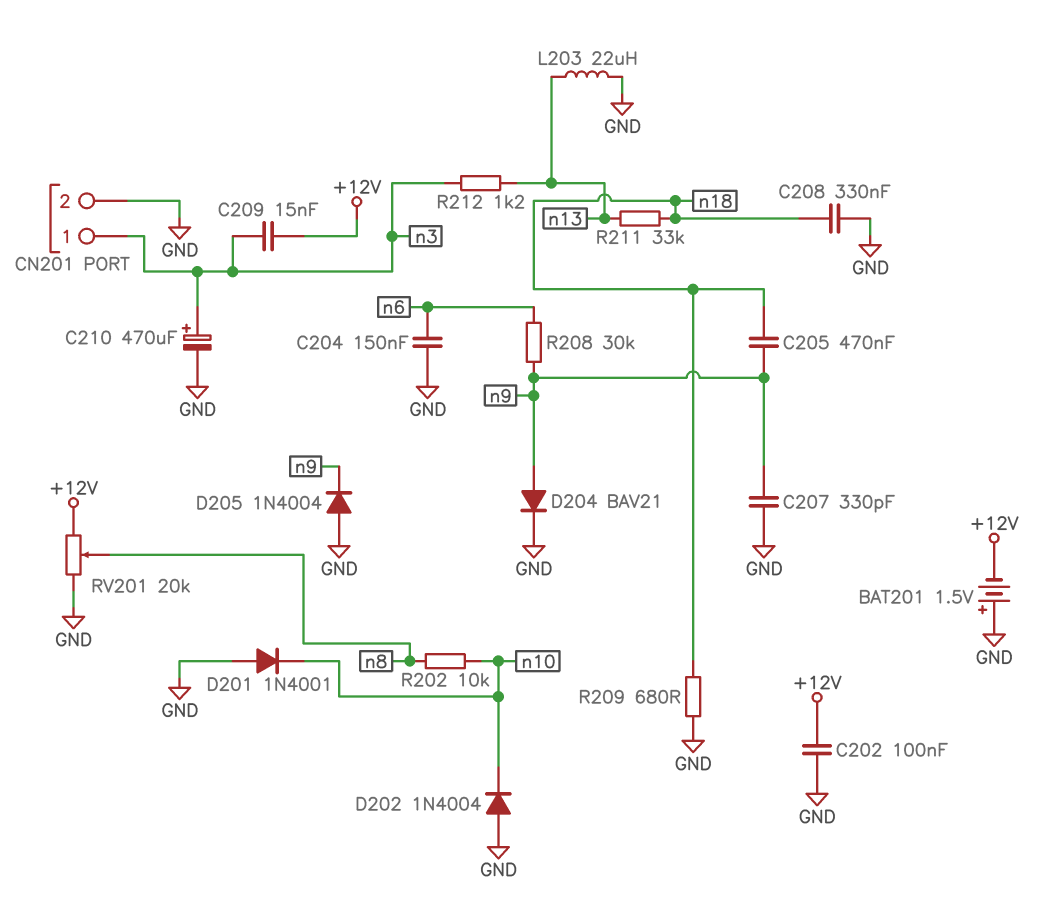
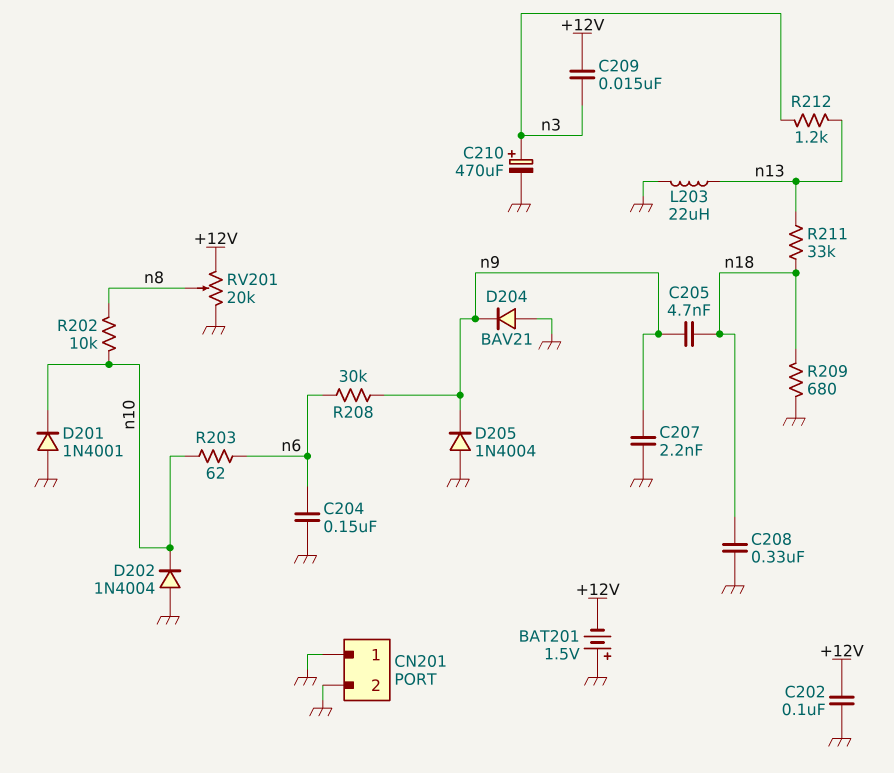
C205: 470nF (n9, n18) -> 4.7nF (n9, n18)
C207: 330pF (GND, n9) -> 2.2nF (GND, n9)
CN201 pin 1: n3 -> GND
D204: diode BAV21 (A n9, K GND) -> diode BAV21 (A GND, K n9)
R203: none -> 62 (n6, n10)

